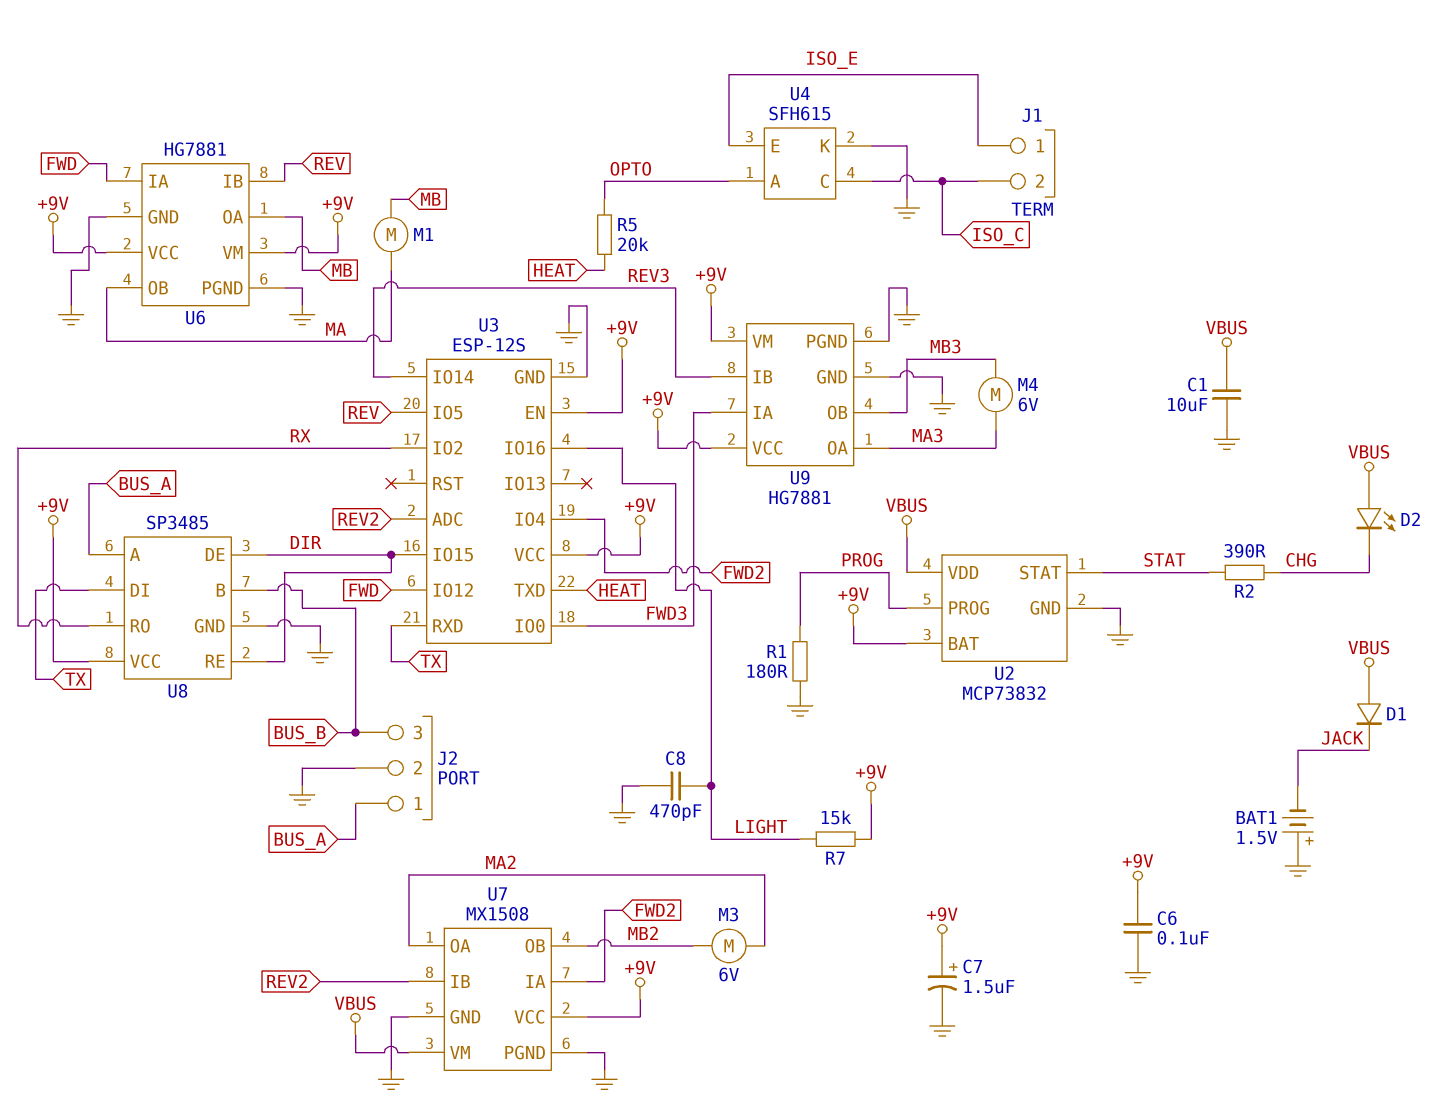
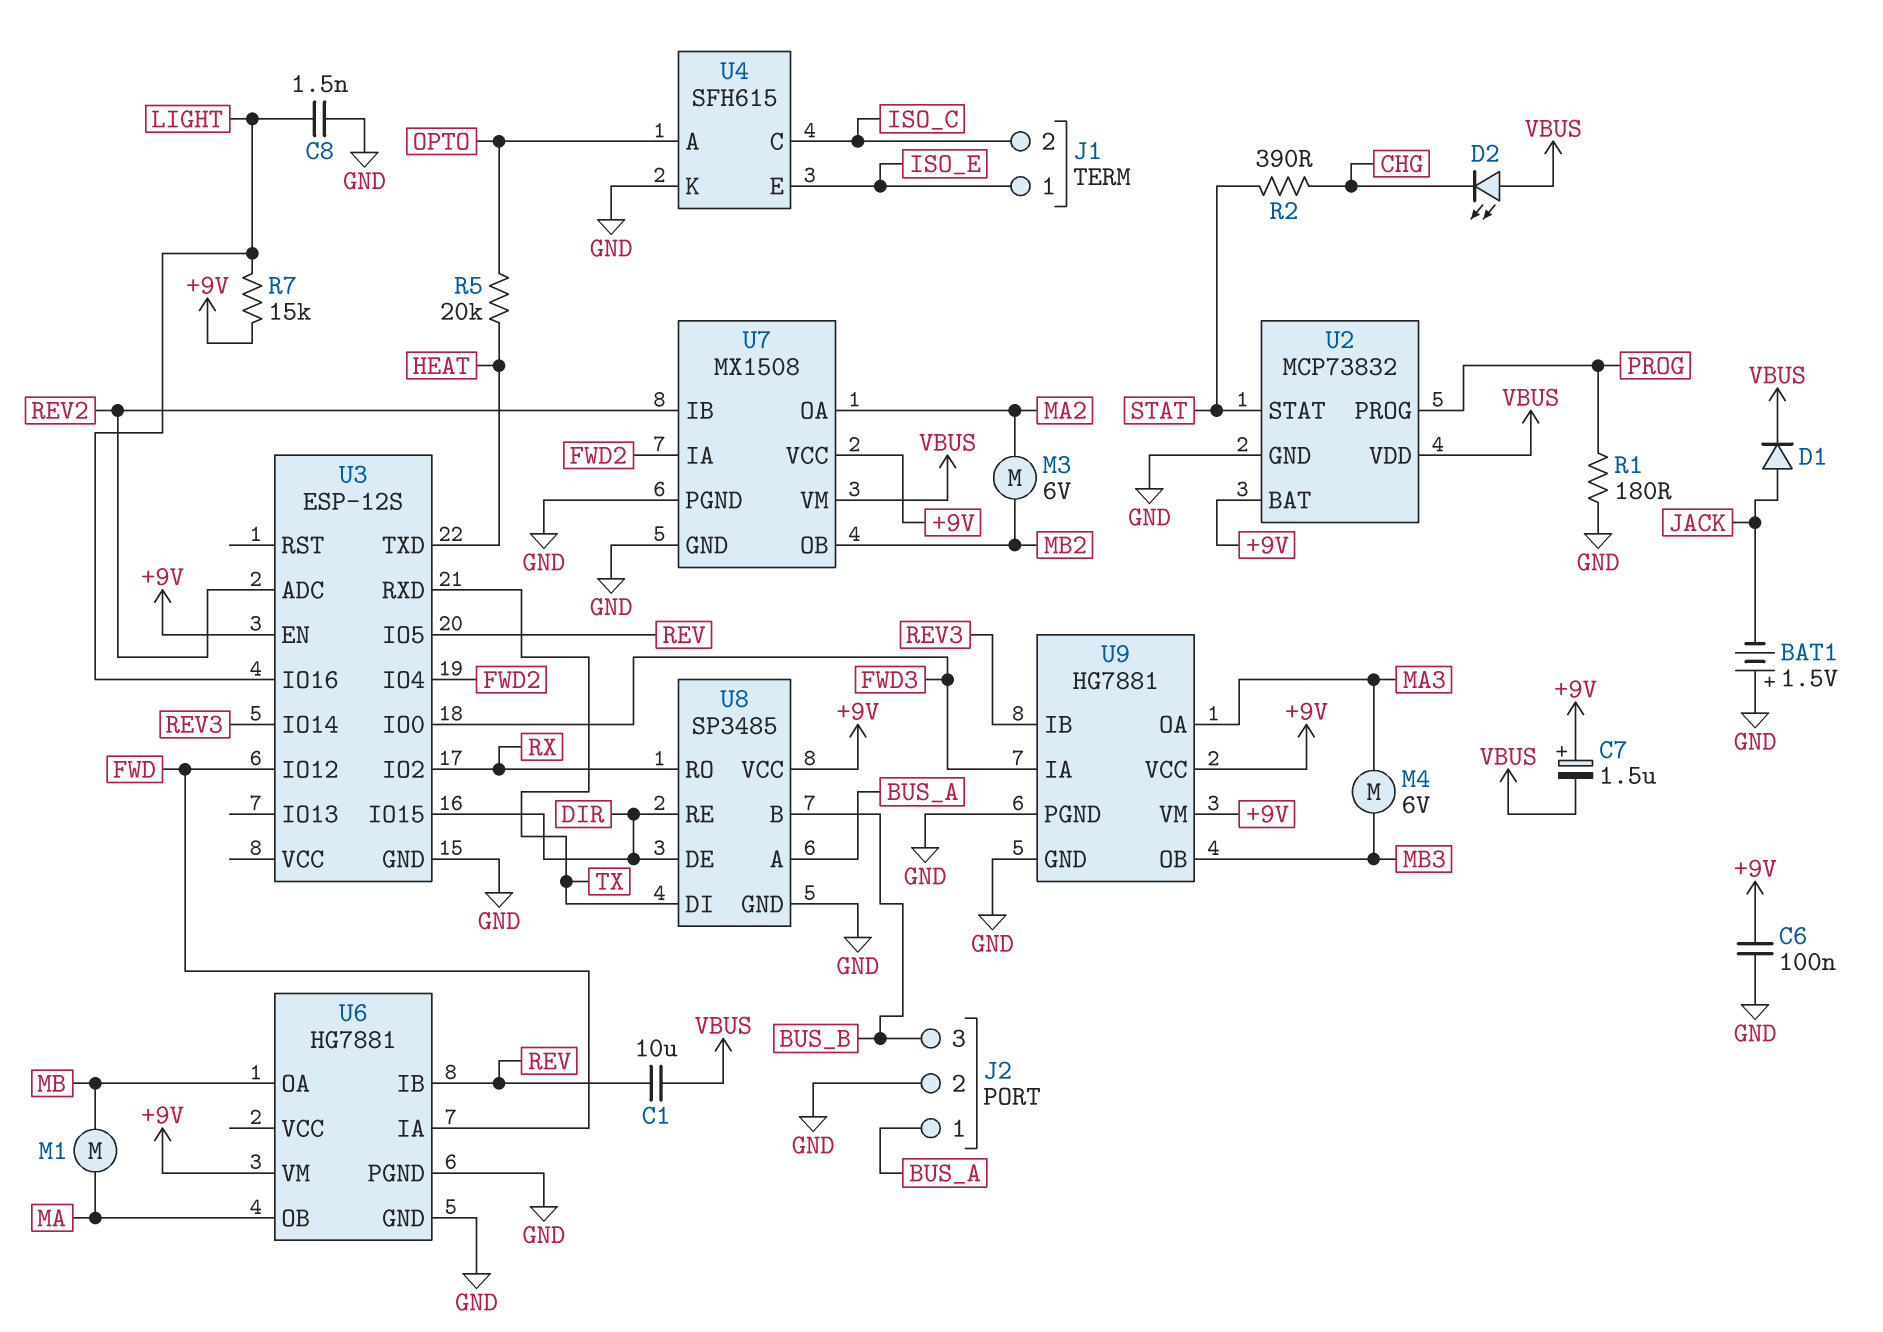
C1: 10uF (GND, VBUS) -> 10uF (REV, VBUS)
C7: 1.5uF (plus +9V, minus GND) -> 1.5uF (plus +9V, minus VBUS)
C8: 470pF (GND, LIGHT) -> 1.5nF (GND, LIGHT)
D1: diode (A VBUS, K JACK) -> diode (A JACK, K VBUS)
U3 pin VCC: +9V -> none
U6 pin VCC: +9V -> none

